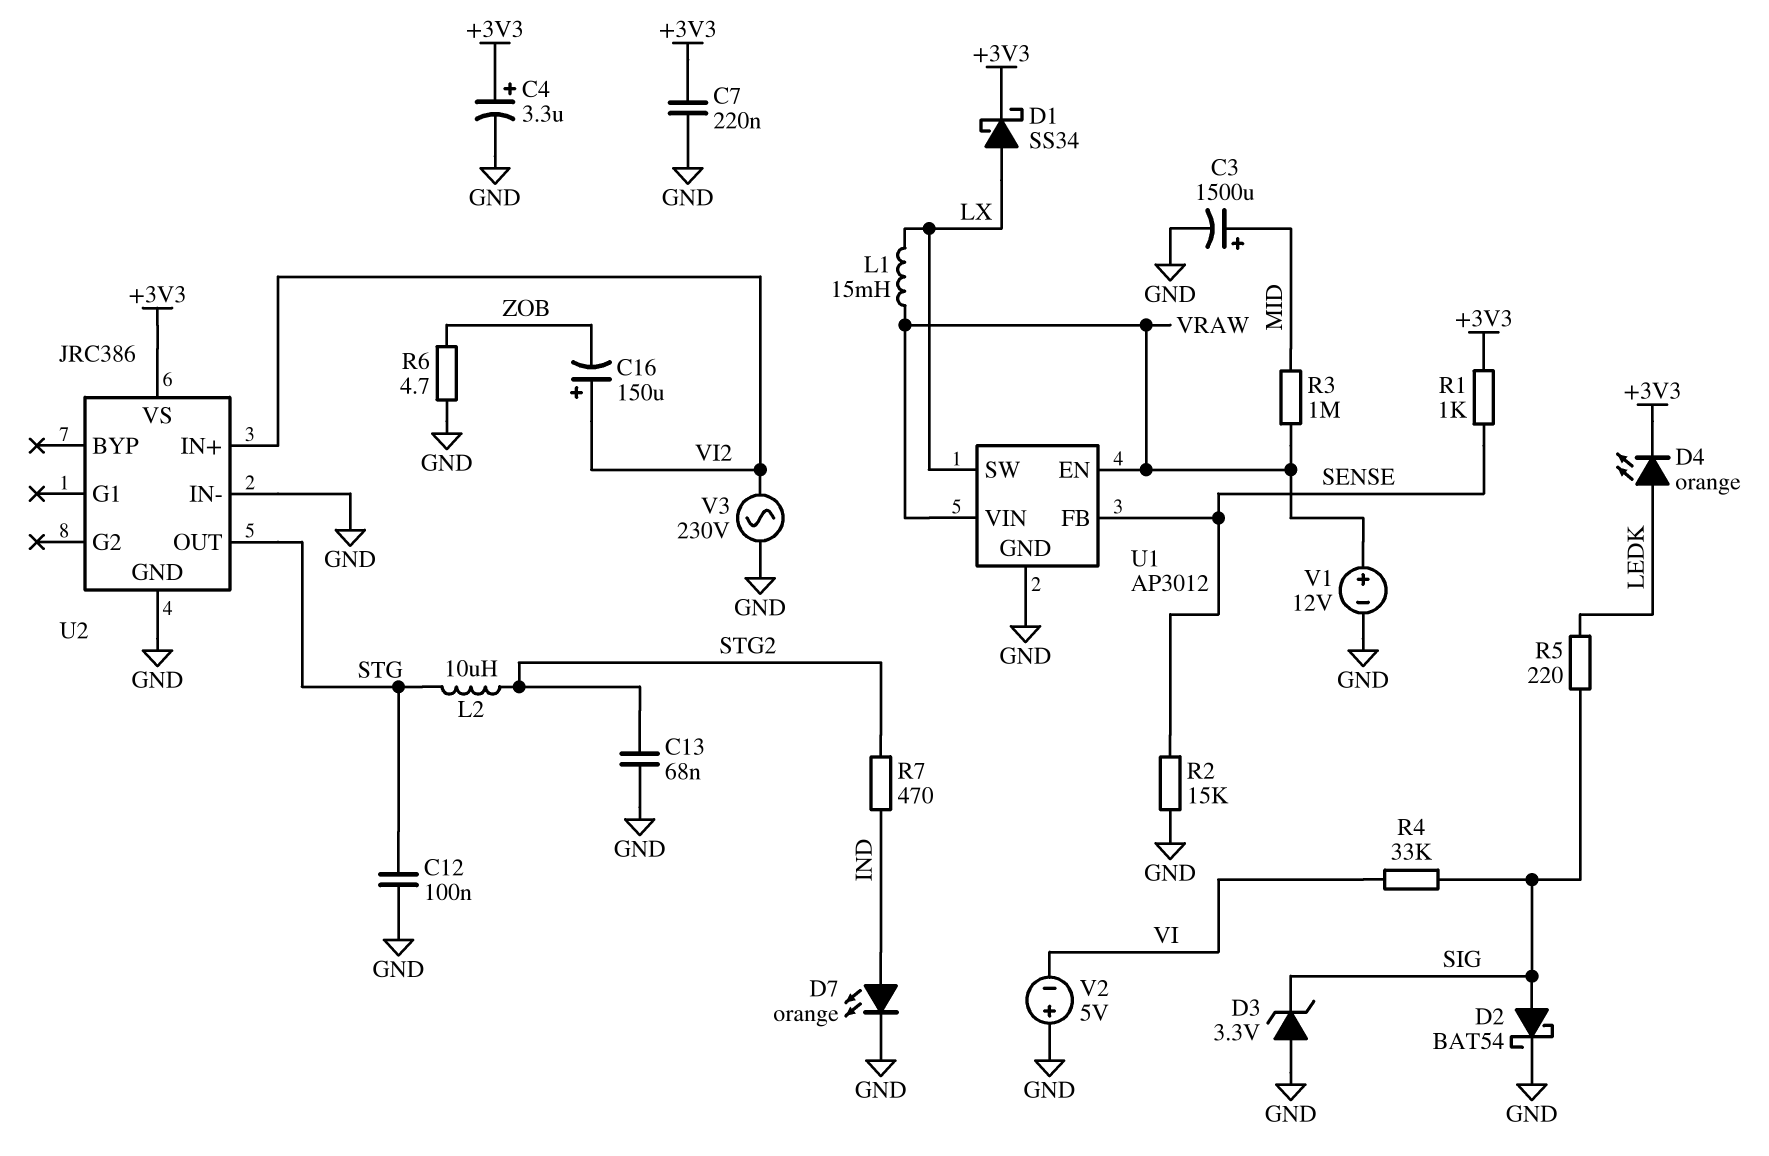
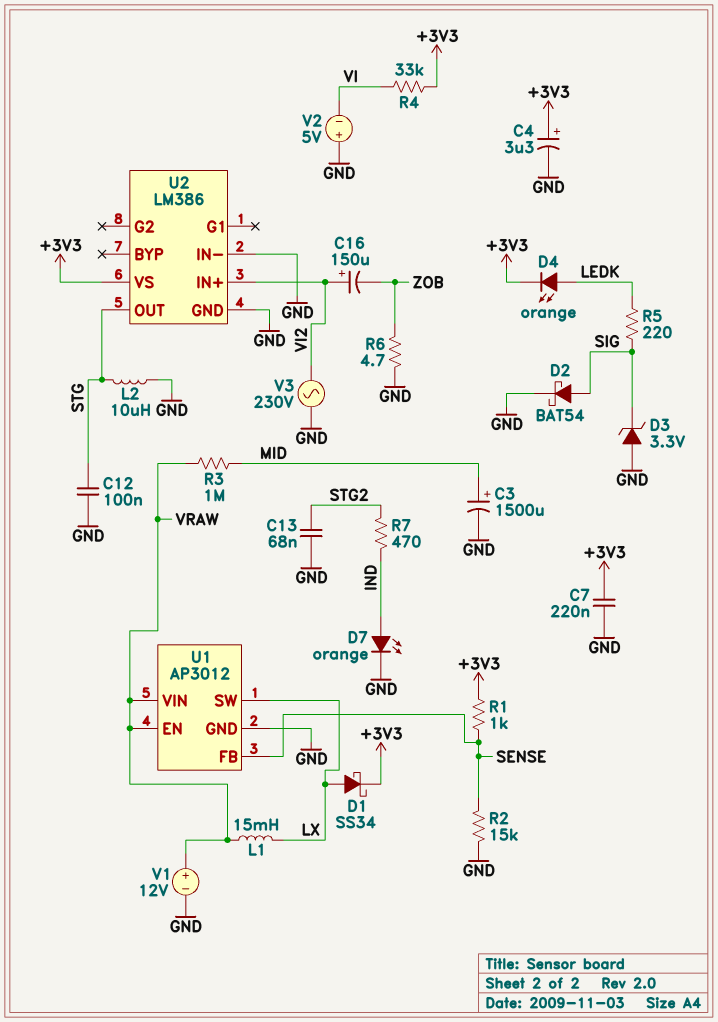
L2: 10uH (STG, STG2) -> 10uH (GND, STG)
R4: 33k (SIG, VI) -> 33k (+3V3, VI)
U2: JRC386 -> LM386

